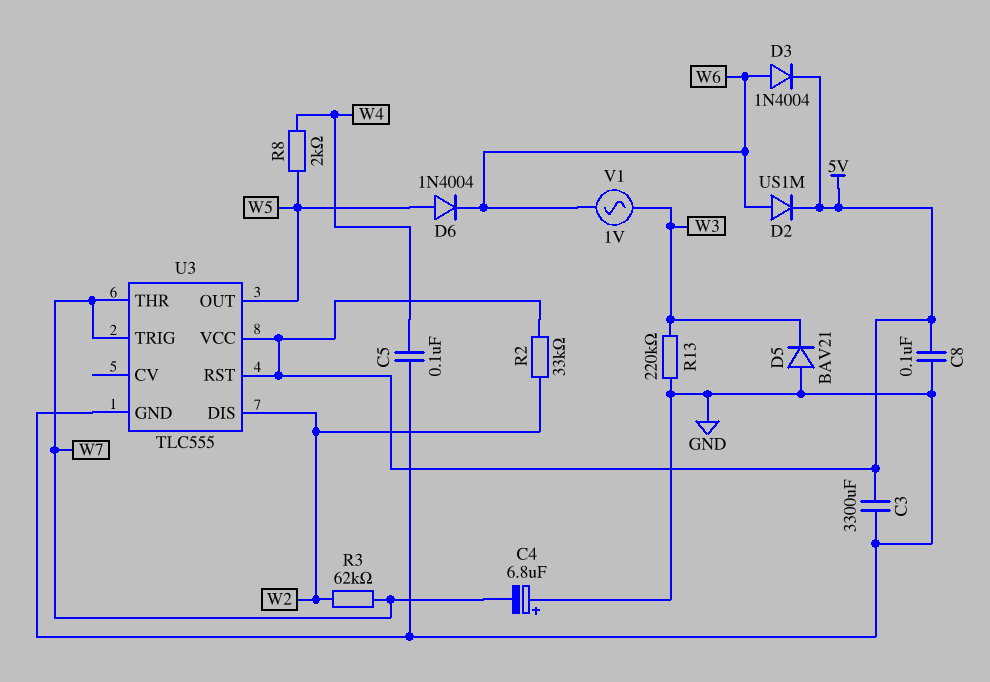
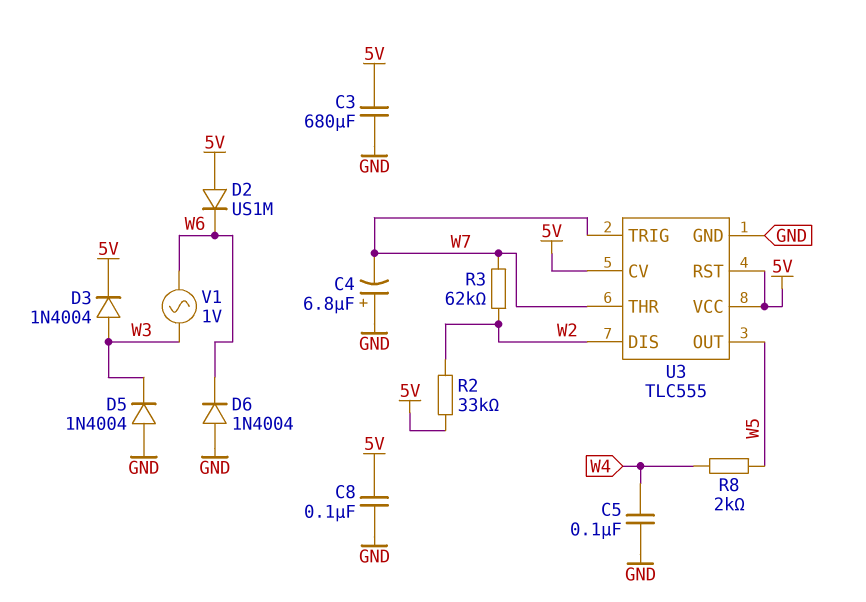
C3: 3300uF (5V, GND) -> 680uF (5V, GND)
D2: diode US1M (A W6, K 5V) -> diode US1M (A 5V, K W6)
D3: diode 1N4004 (A W6, K 5V) -> diode 1N4004 (A W3, K 5V)
D5: diode BAV21 (A GND, K W3) -> diode 1N4004 (A GND, K W3)
D6: diode 1N4004 (A W5, K W6) -> diode 1N4004 (A GND, K W6)
R13: 220k (GND, W3) -> none
U3 pin CV: none -> 5V

